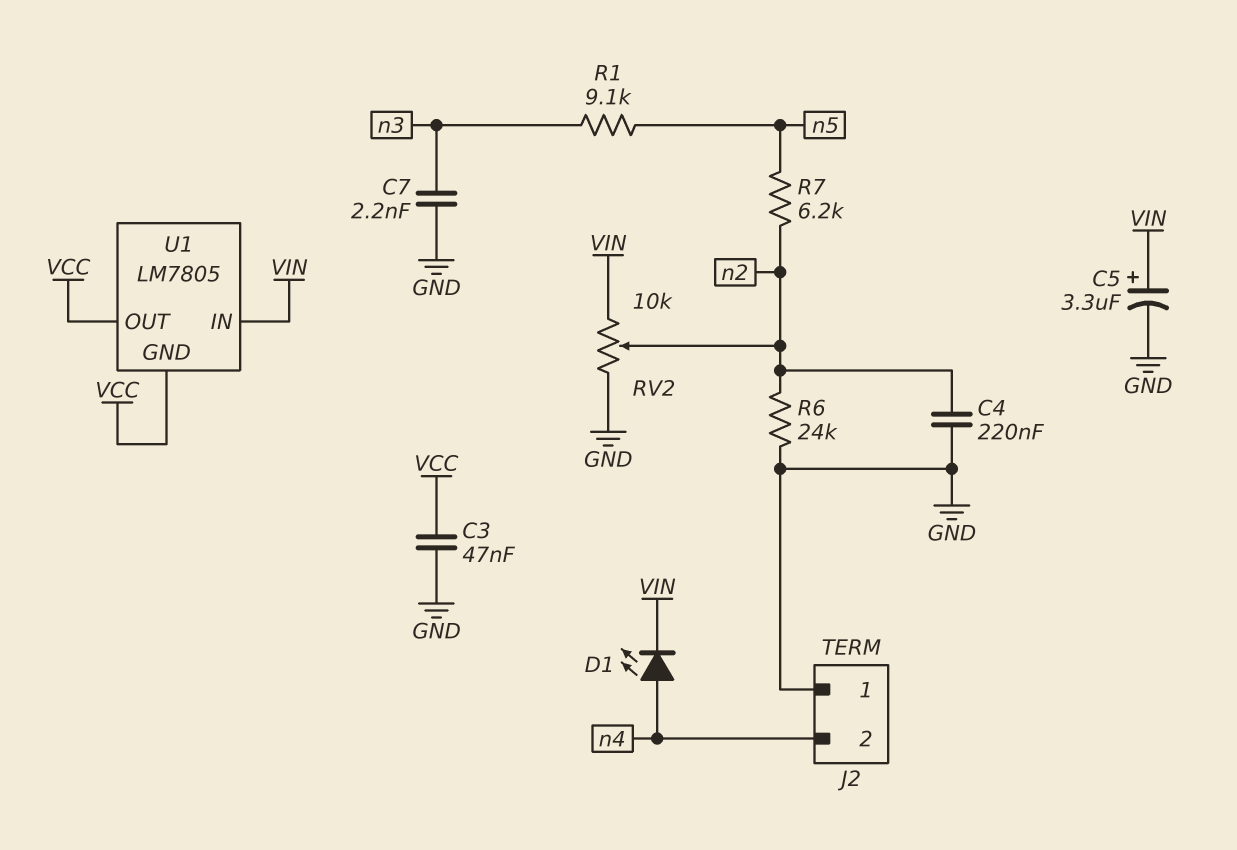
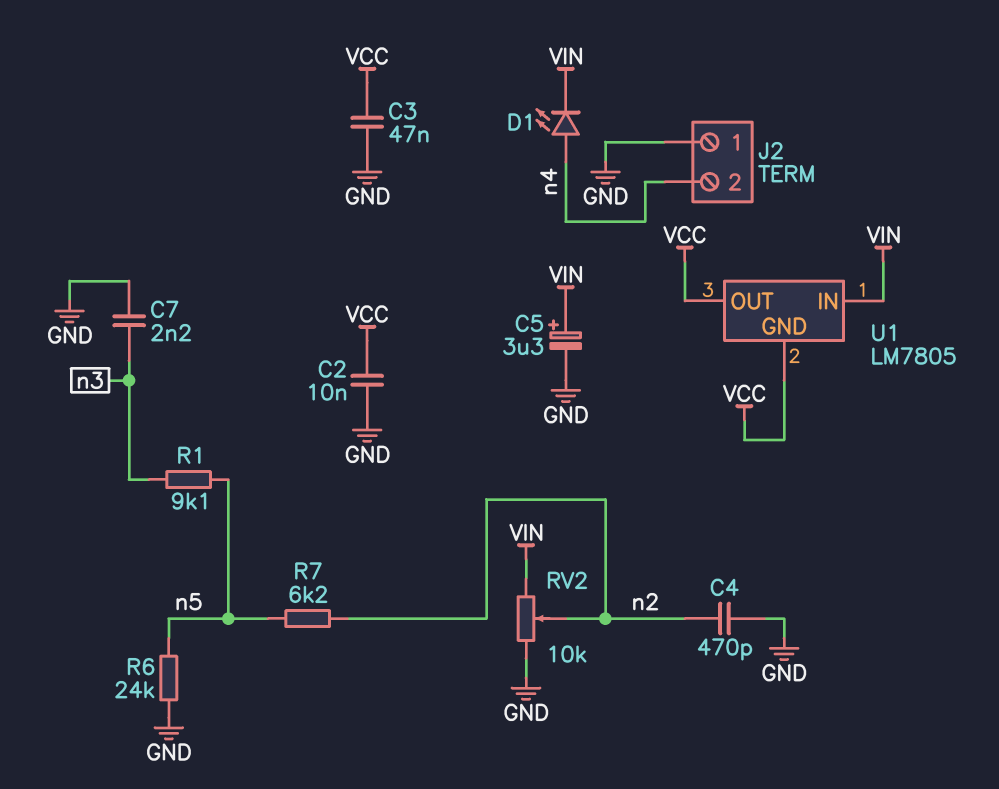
C2: none -> 10nF (GND, VCC)
C4: 220nF (GND, n2) -> 470pF (GND, n2)
R6: 24k (GND, n2) -> 24k (GND, n5)

